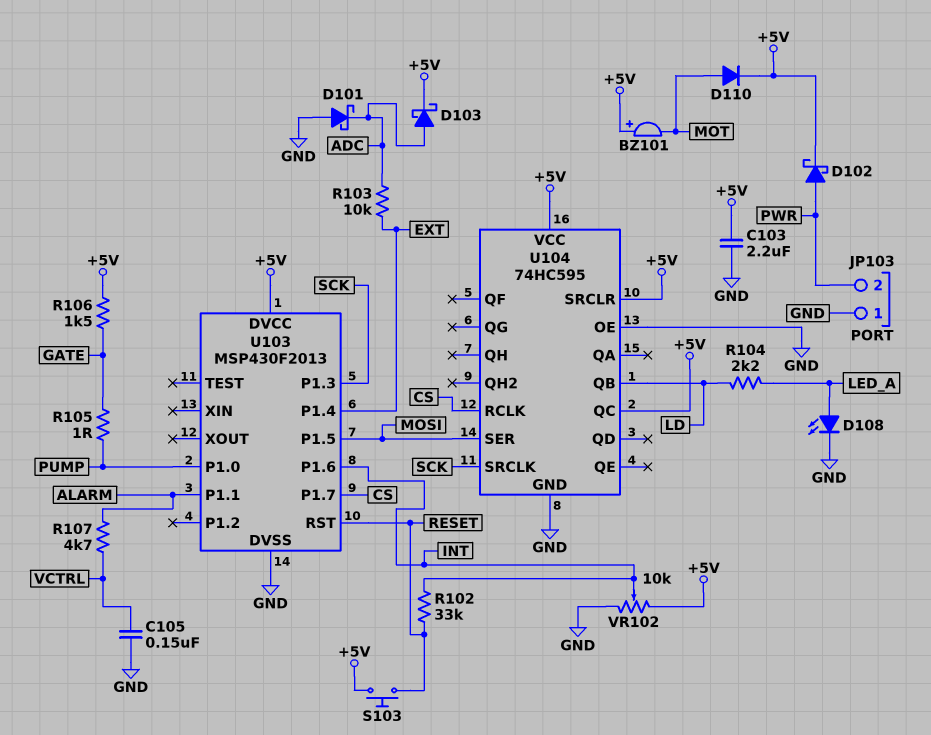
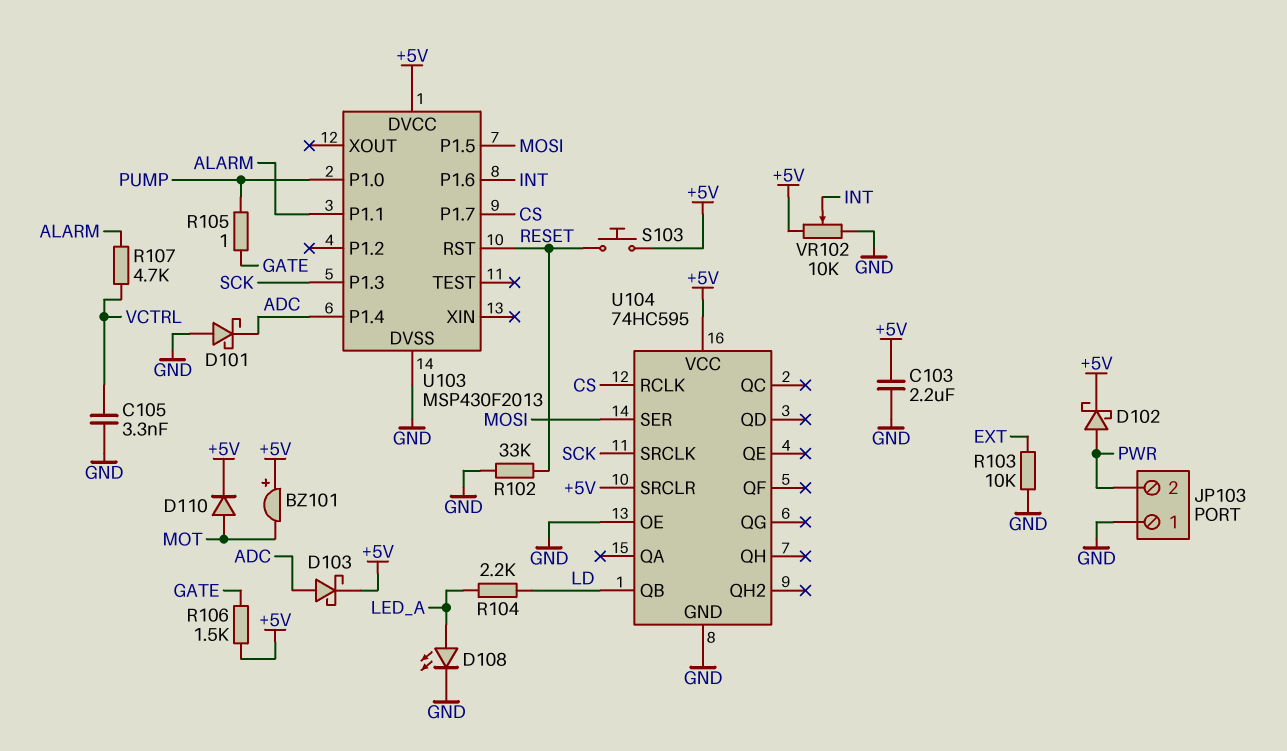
C105: 150nF (GND, VCTRL) -> 3.3nF (GND, VCTRL)
R102: 33k (INT, RESET) -> 33k (GND, RESET)
R103: 10k (ADC, EXT) -> 10k (EXT, GND)
U103 pin P1.4: EXT -> ADC
U104 pin QC: +5V -> none

